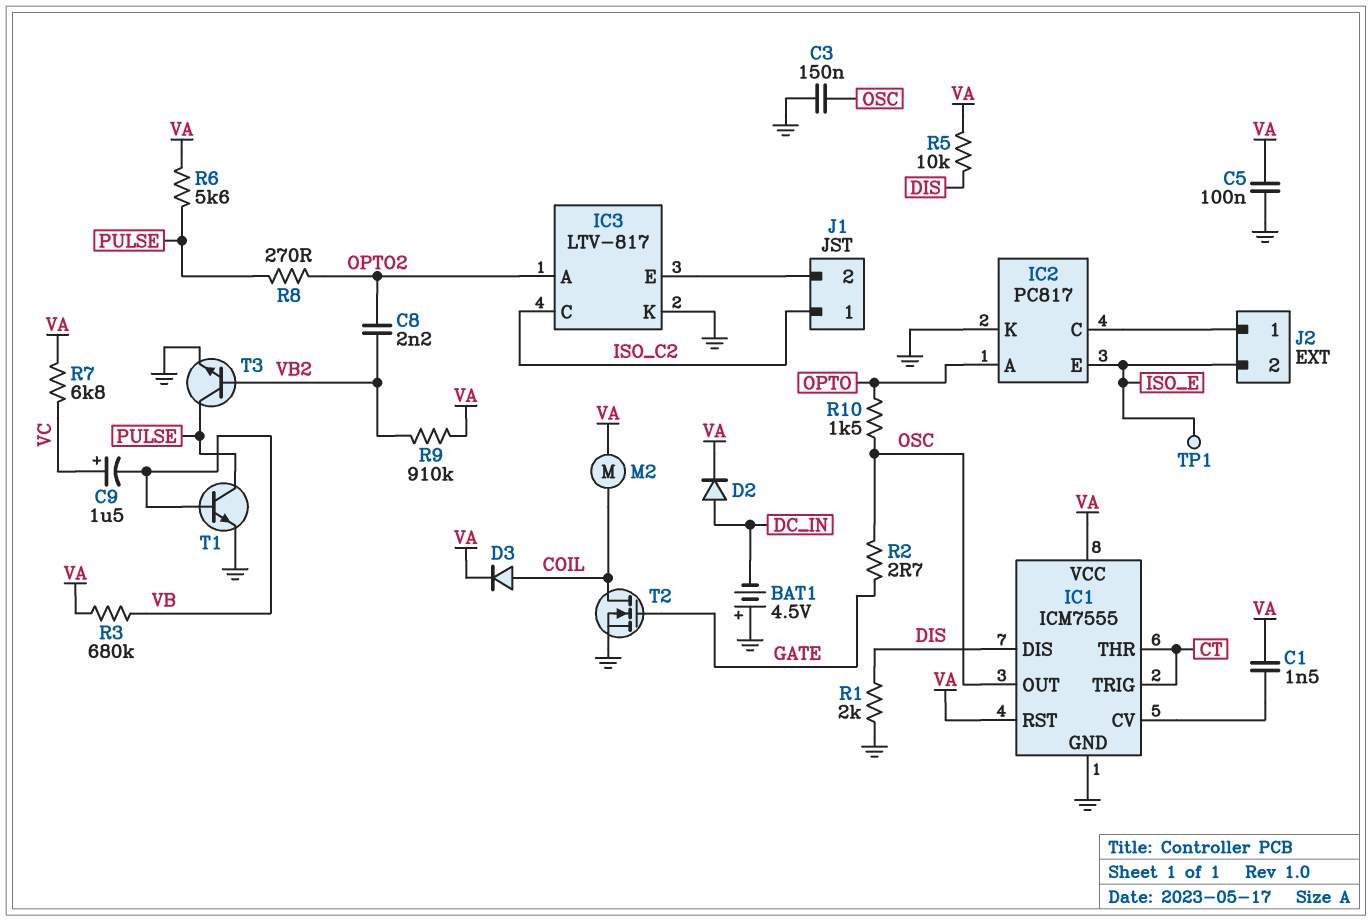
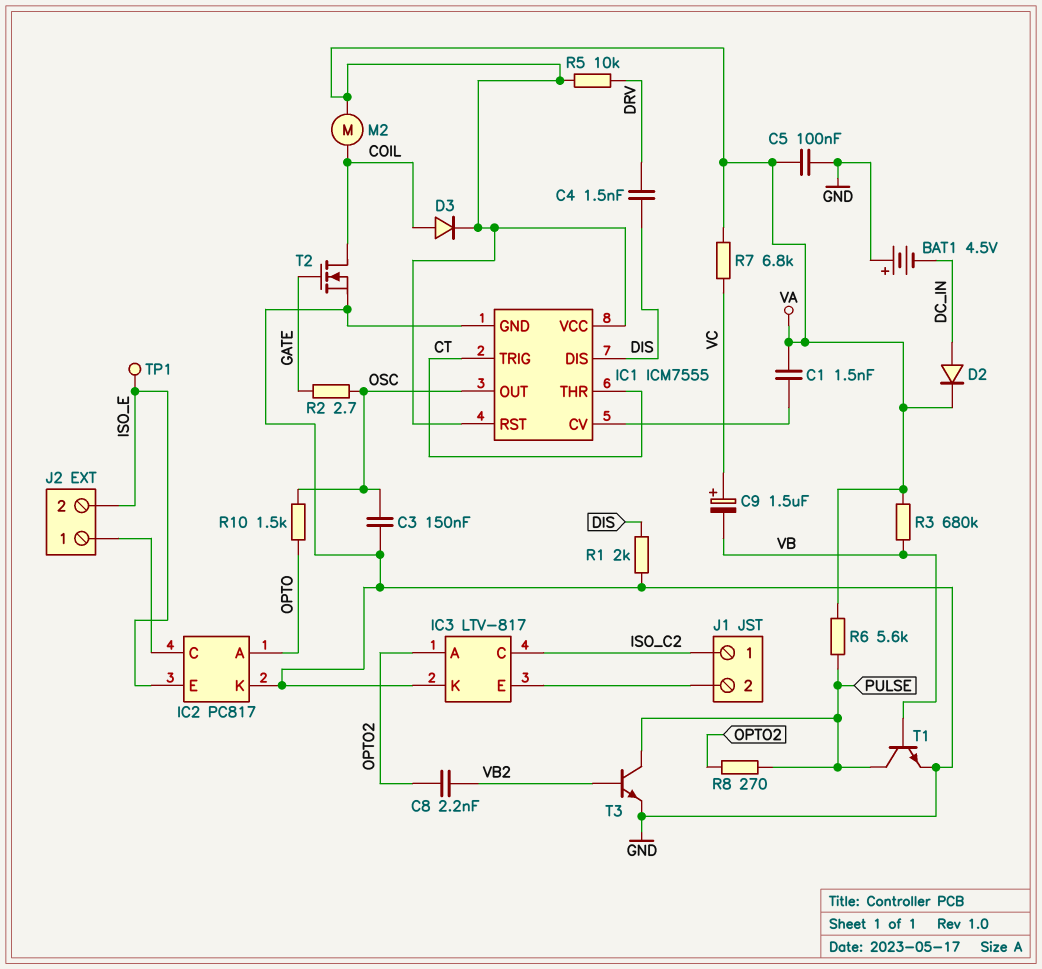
C4: none -> 1.5nF (DIS, DRV)
R5: 10k (DIS, VA) -> 10k (DRV, VA)
R9: 910k (VA, VB2) -> none

